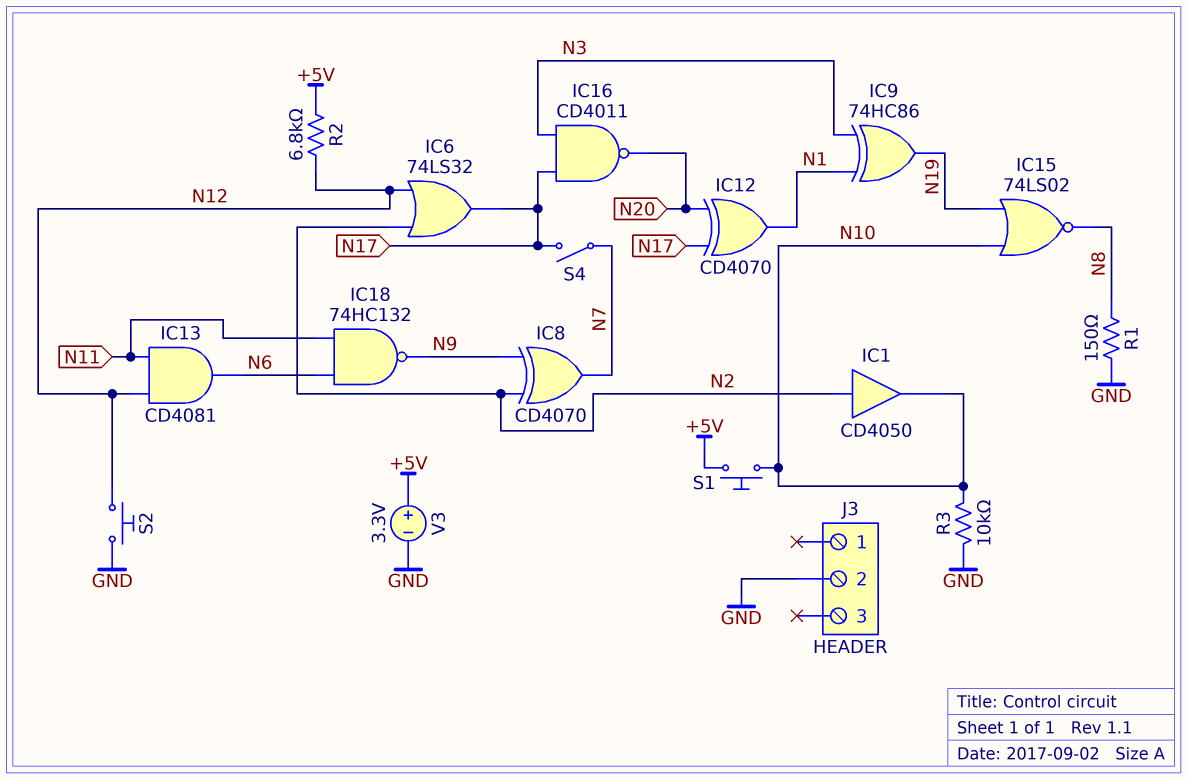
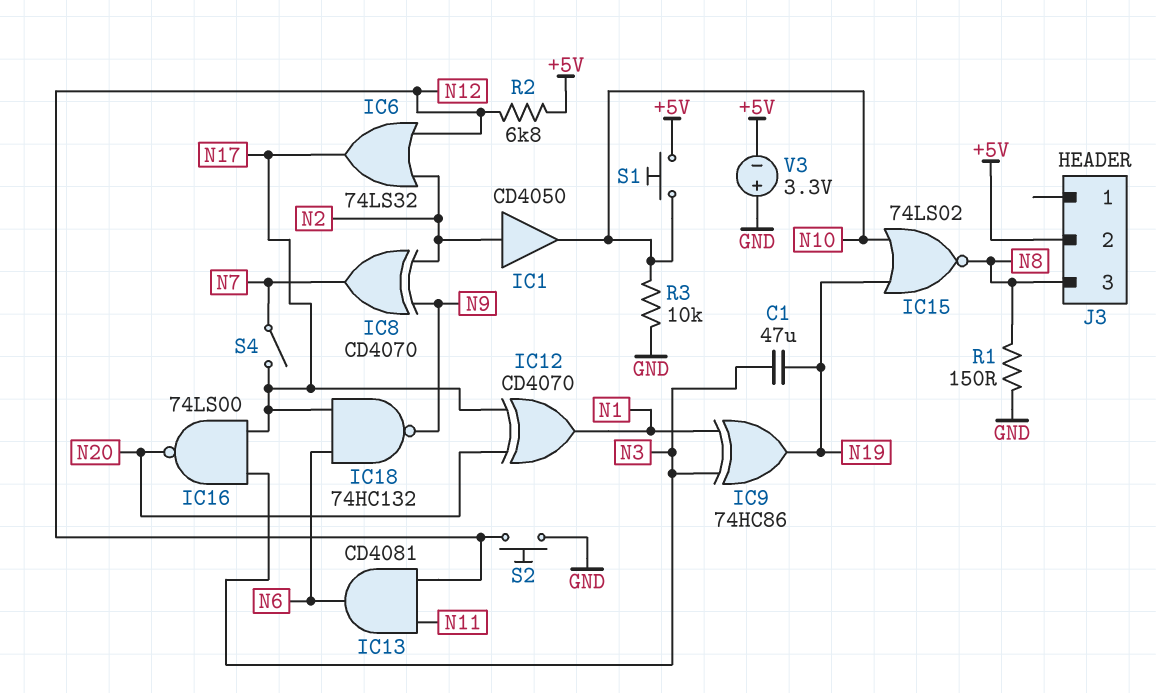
C1: none -> 47uF (N3, N19)
IC16: NAND CD4011 (in N3, in N17, out N20) -> NAND 74LS00 (in N3, in N17, out N20)
IC18: NAND 74HC132 (in N6, in N11, out N9) -> NAND 74HC132 (in N6, in N17, out N9)
J3 pin 2: GND -> +5V
J3 pin 3: none -> N8
V3: 3.3V (plus +5V, minus GND) -> 3.3V (plus GND, minus +5V)

